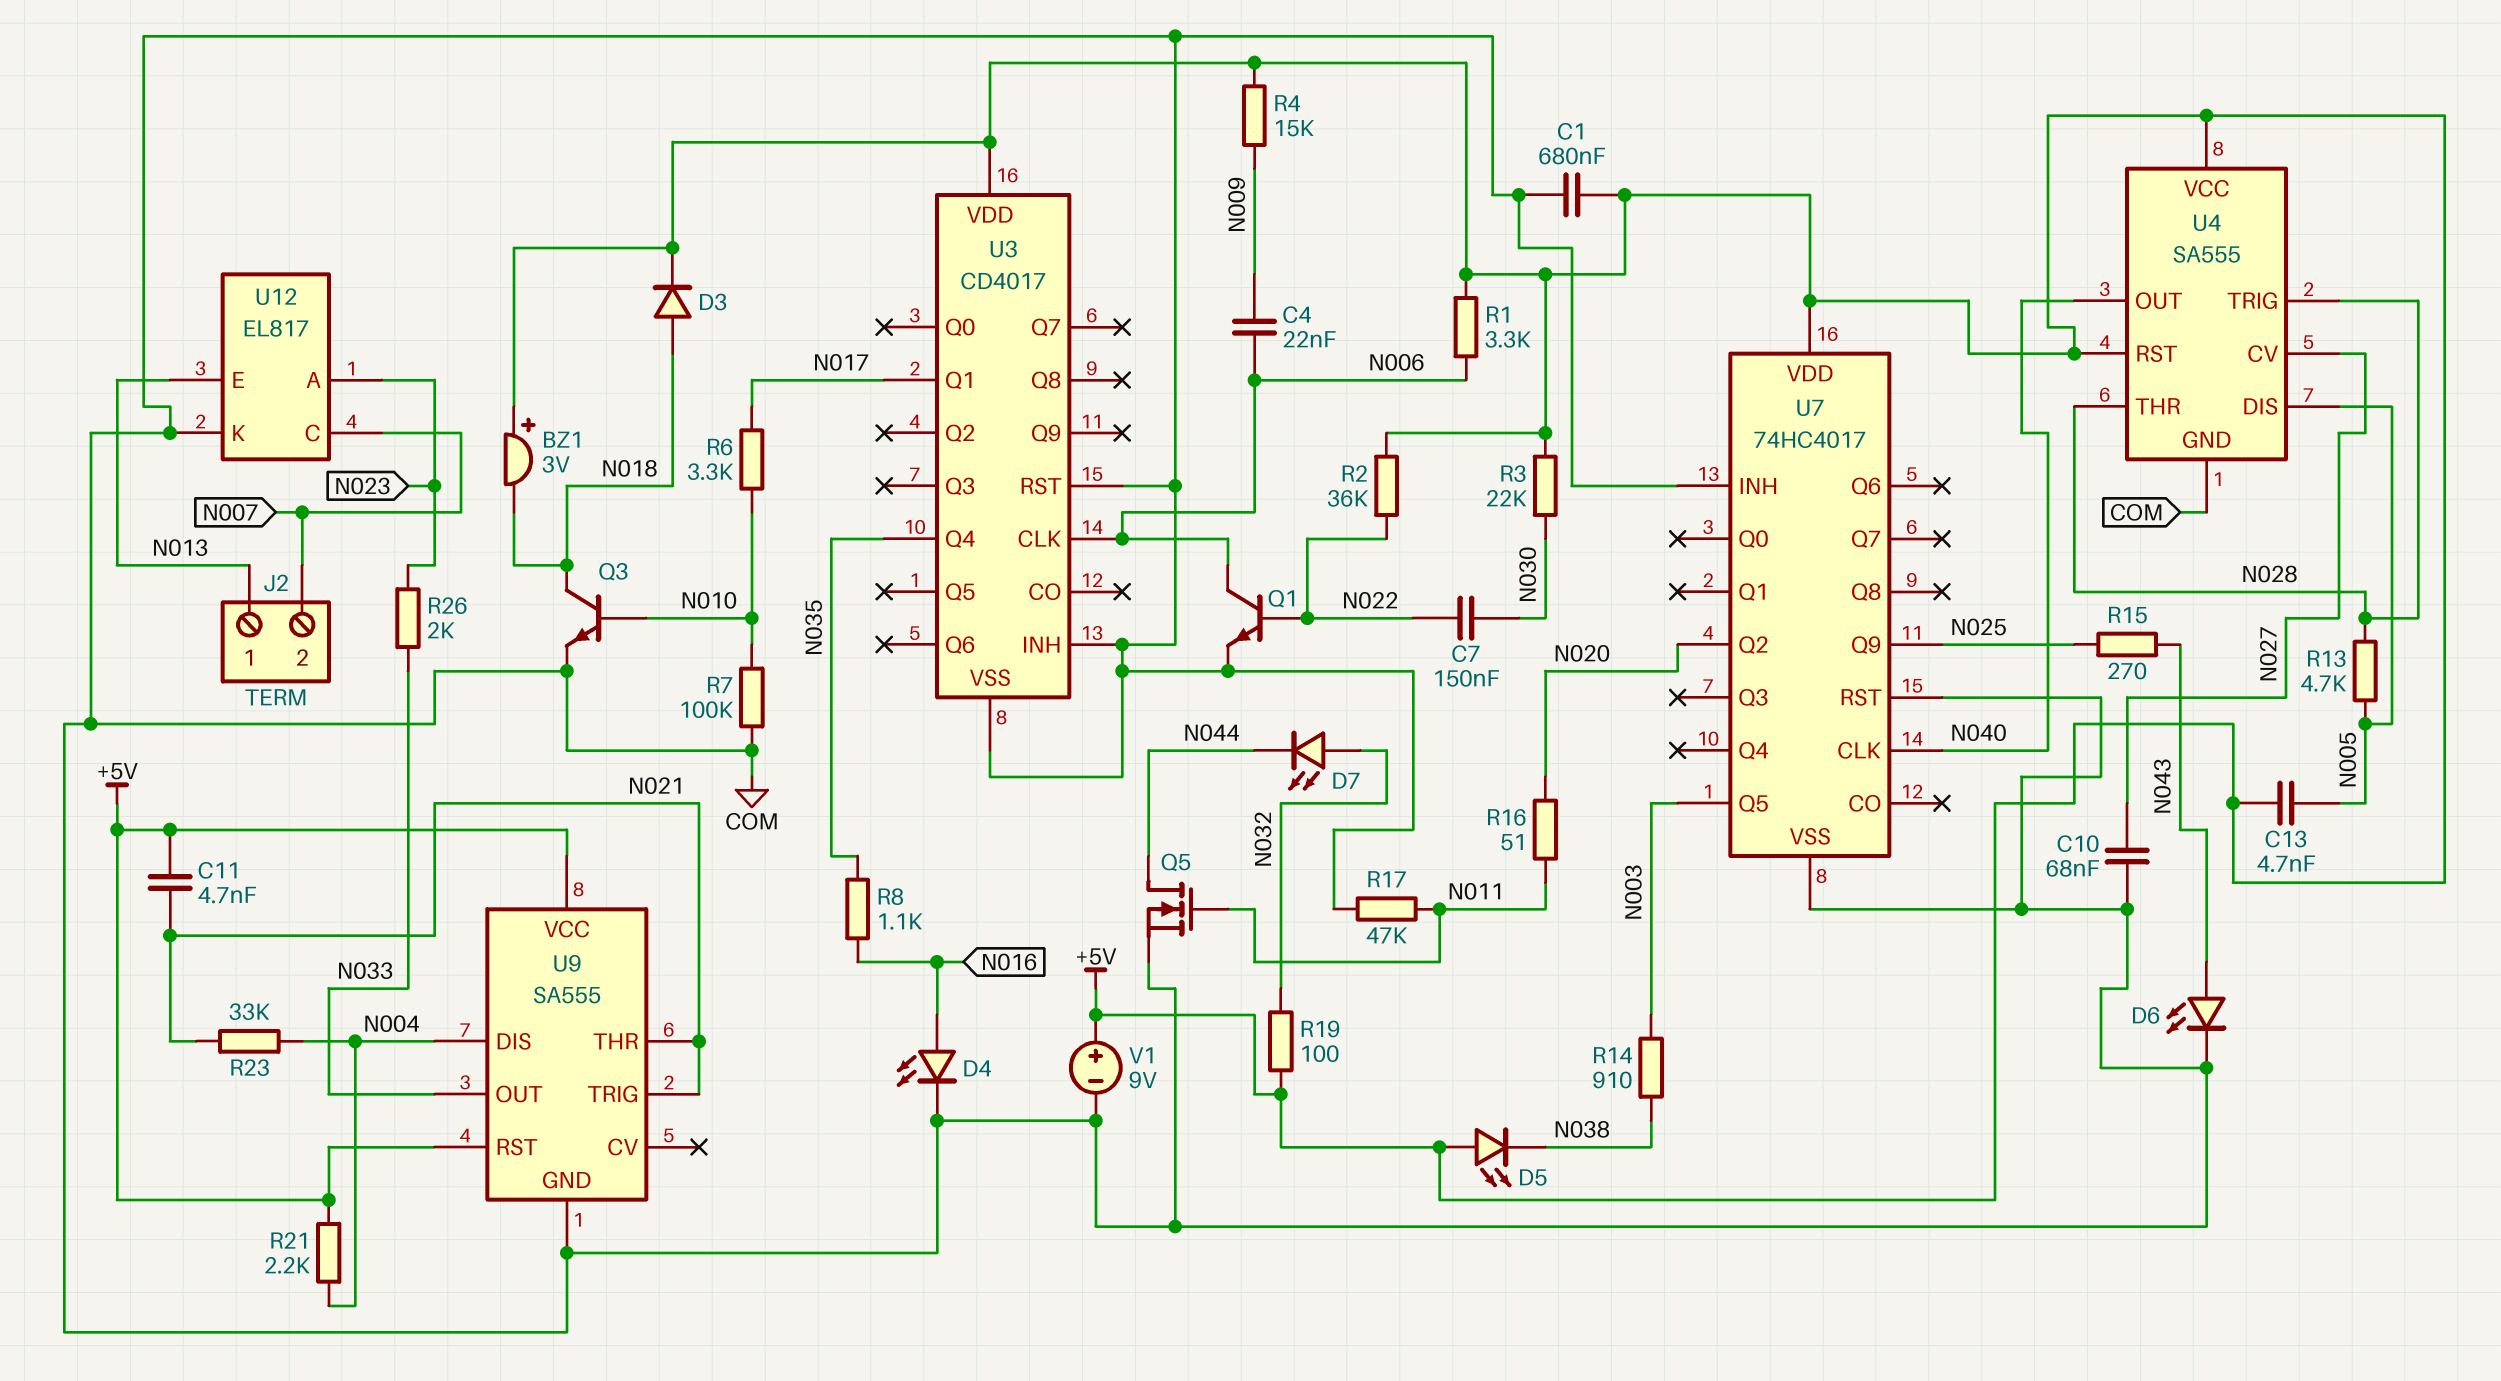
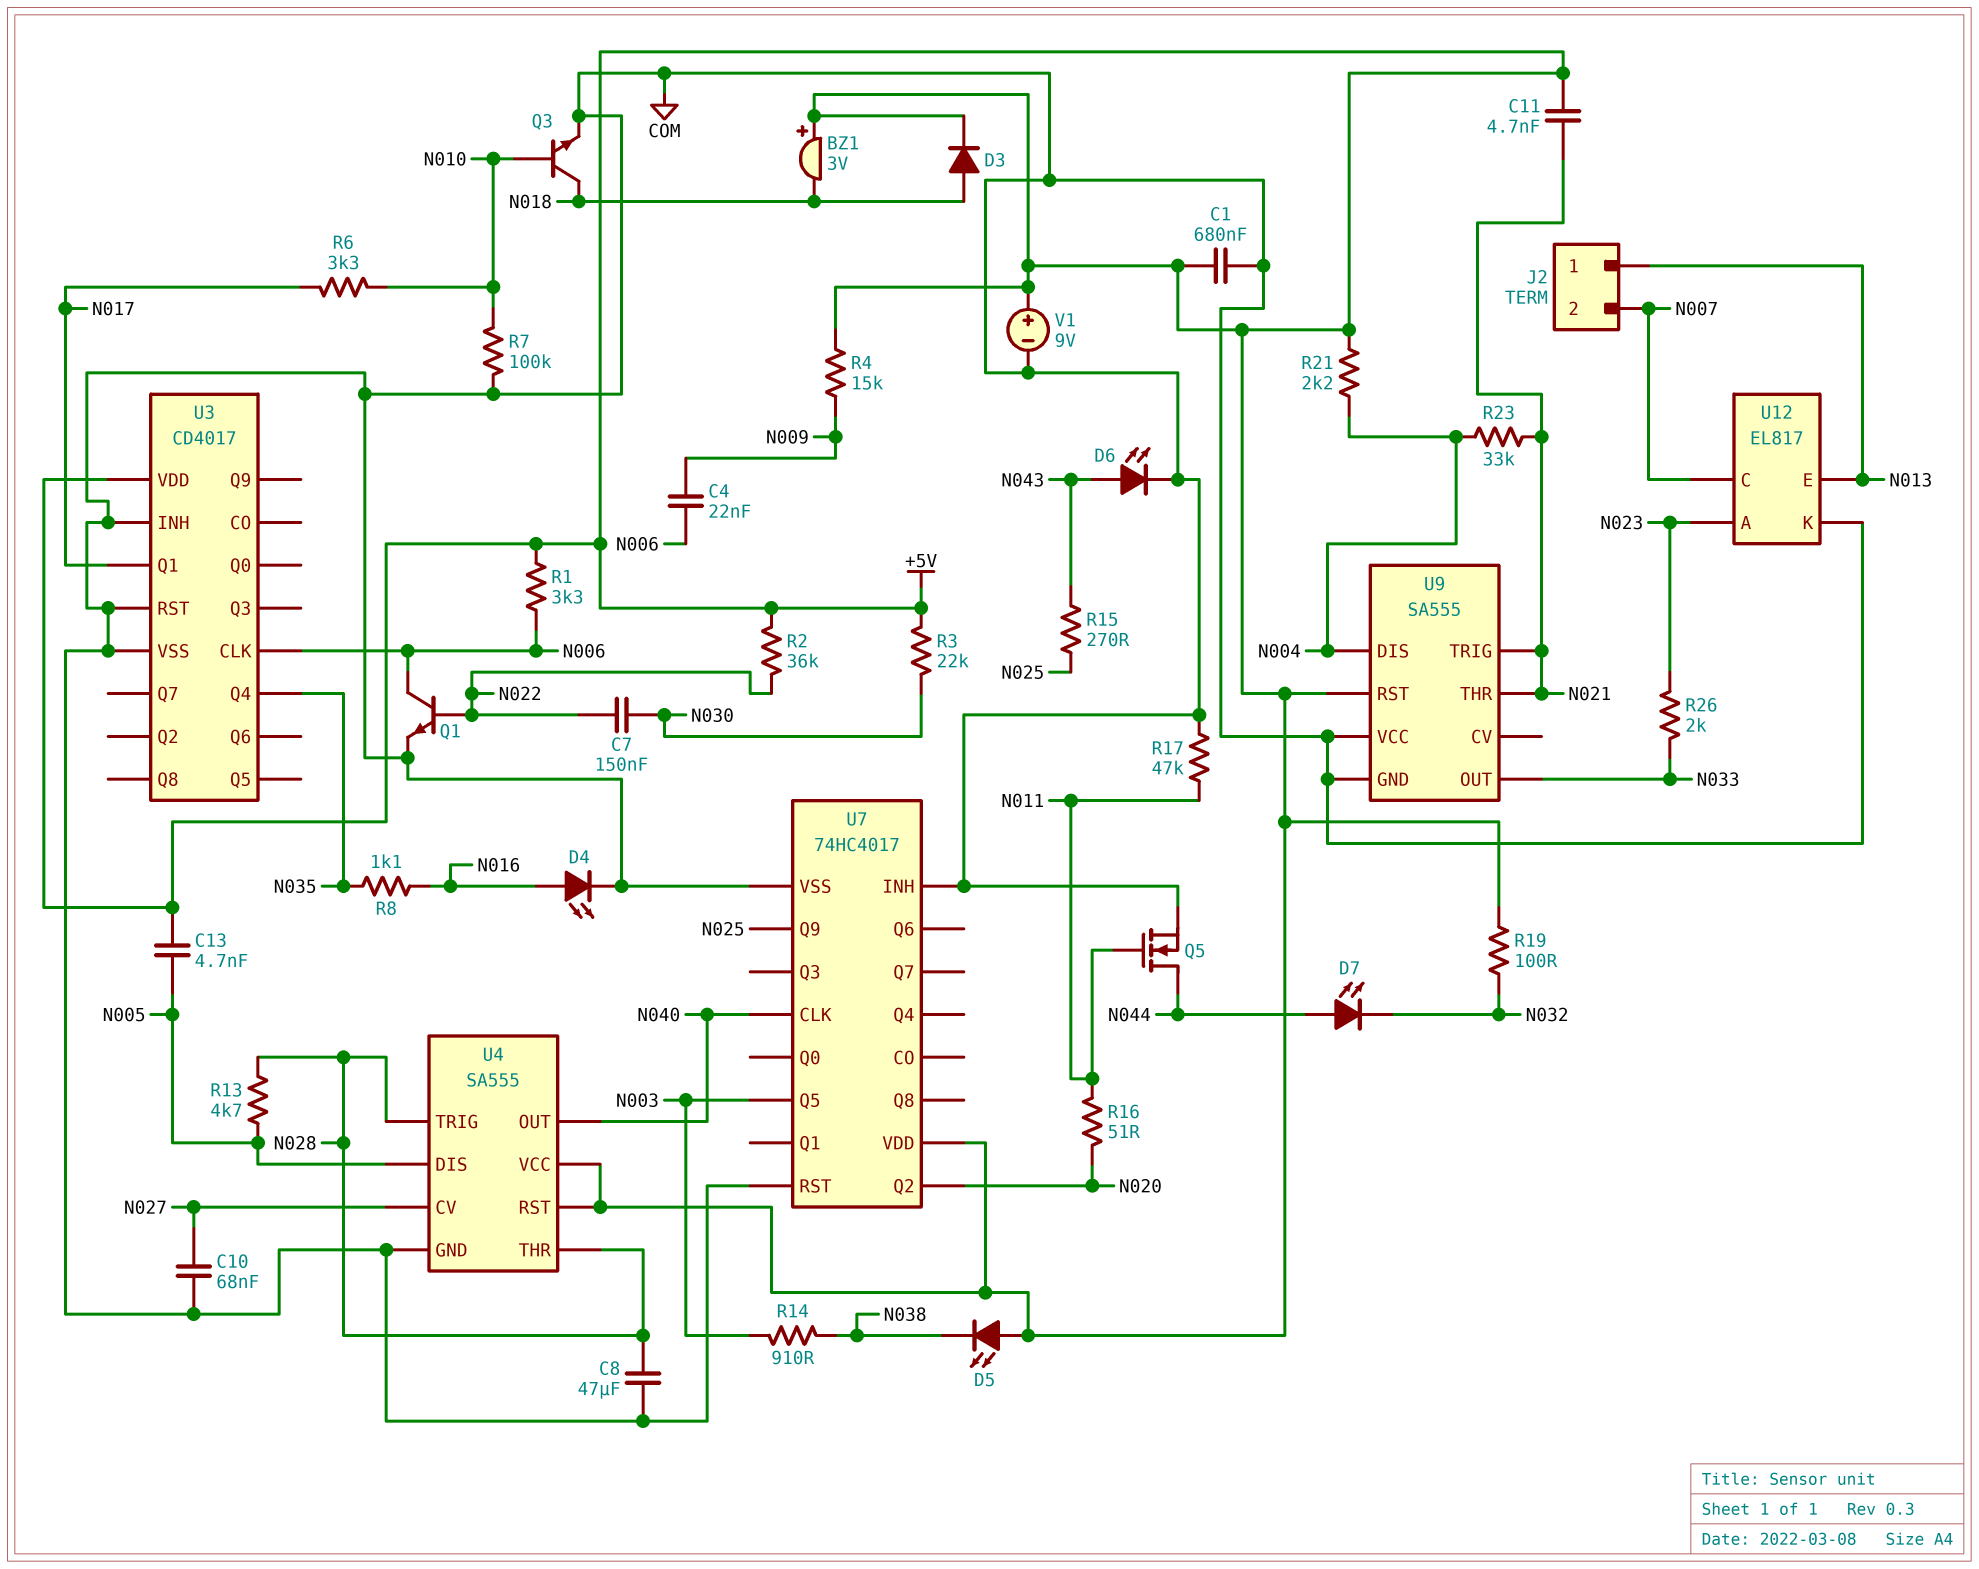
C8: none -> 47uF (COM, N028)
D7: LED (A N032, K N044) -> LED (A N044, K N032)
U9 pin VCC: +5V -> COM

